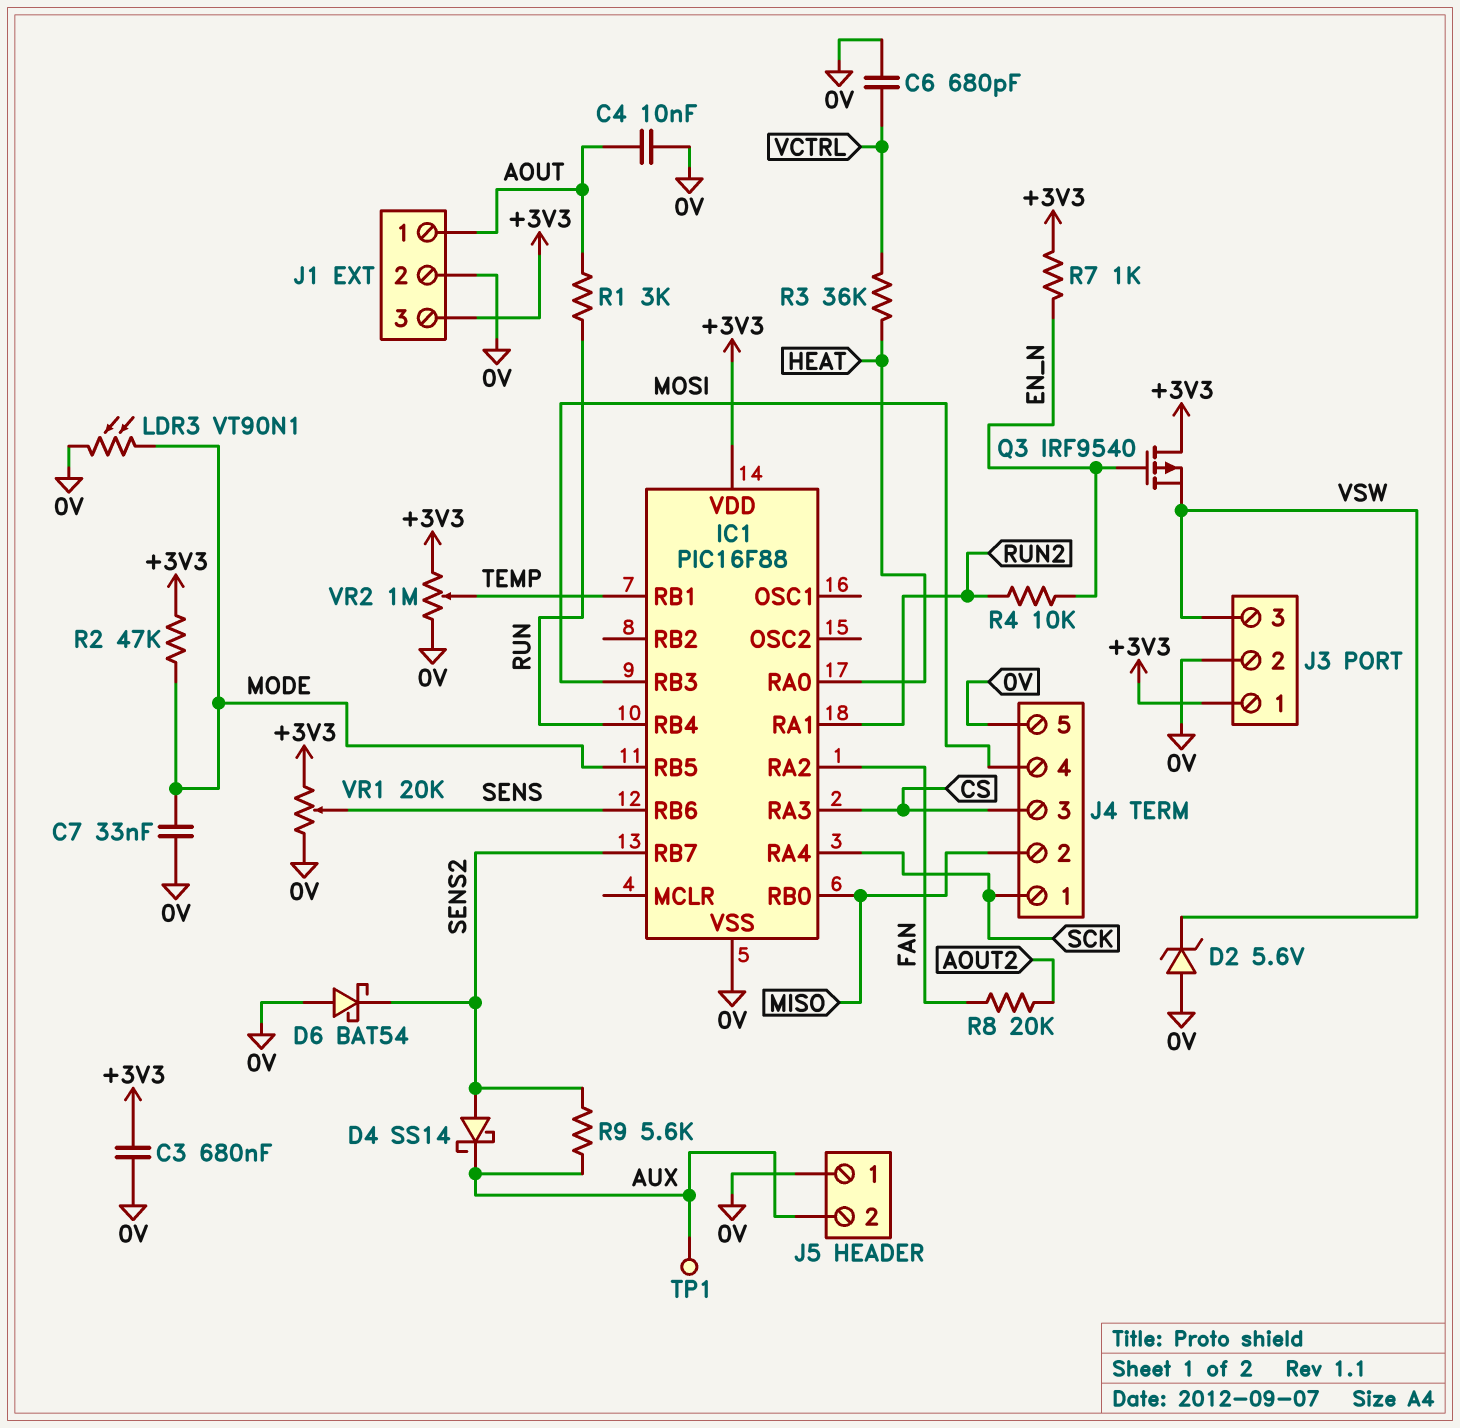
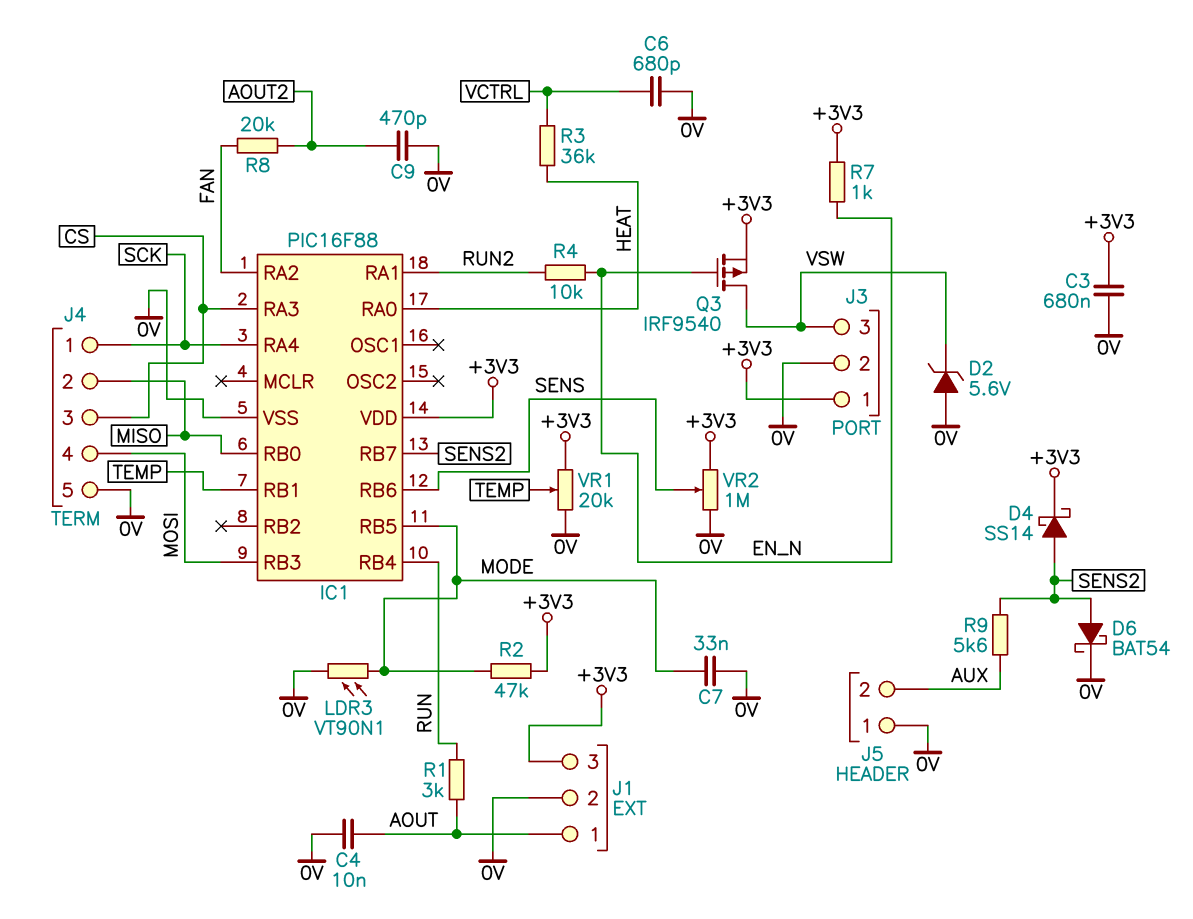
C9: none -> 470pF (0V, AOUT2)
D4: schottky SS14 (A SENS2, K AUX) -> schottky SS14 (A SENS2, K +3V3)
D6: schottky BAT54 (A 0V, K SENS2) -> schottky BAT54 (A SENS2, K 0V)
Q3: PMOS IRF9540 (G EN_N, D +3V3, S VSW) -> PMOS IRF9540 (G EN_N, D VSW, S +3V3)
TP1: test point (AUX) -> none
VR1: 20k (+3V3, 0V, wiper SENS) -> 20k (+3V3, 0V, wiper TEMP)
VR2: 1M (+3V3, 0V, wiper TEMP) -> 1M (+3V3, 0V, wiper SENS)

